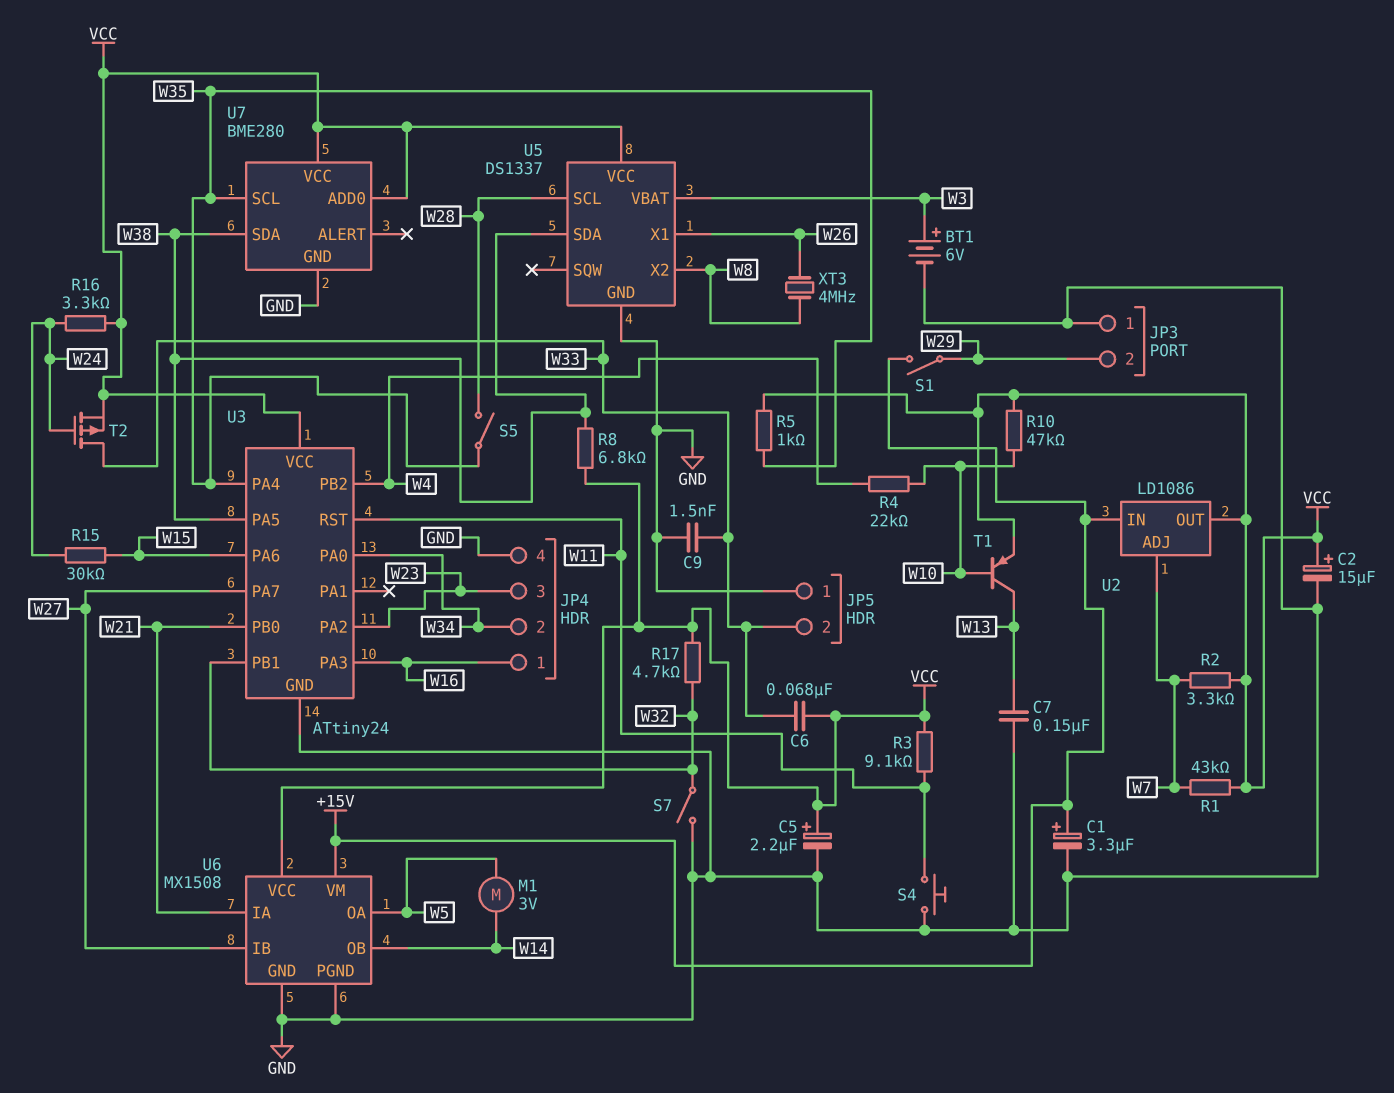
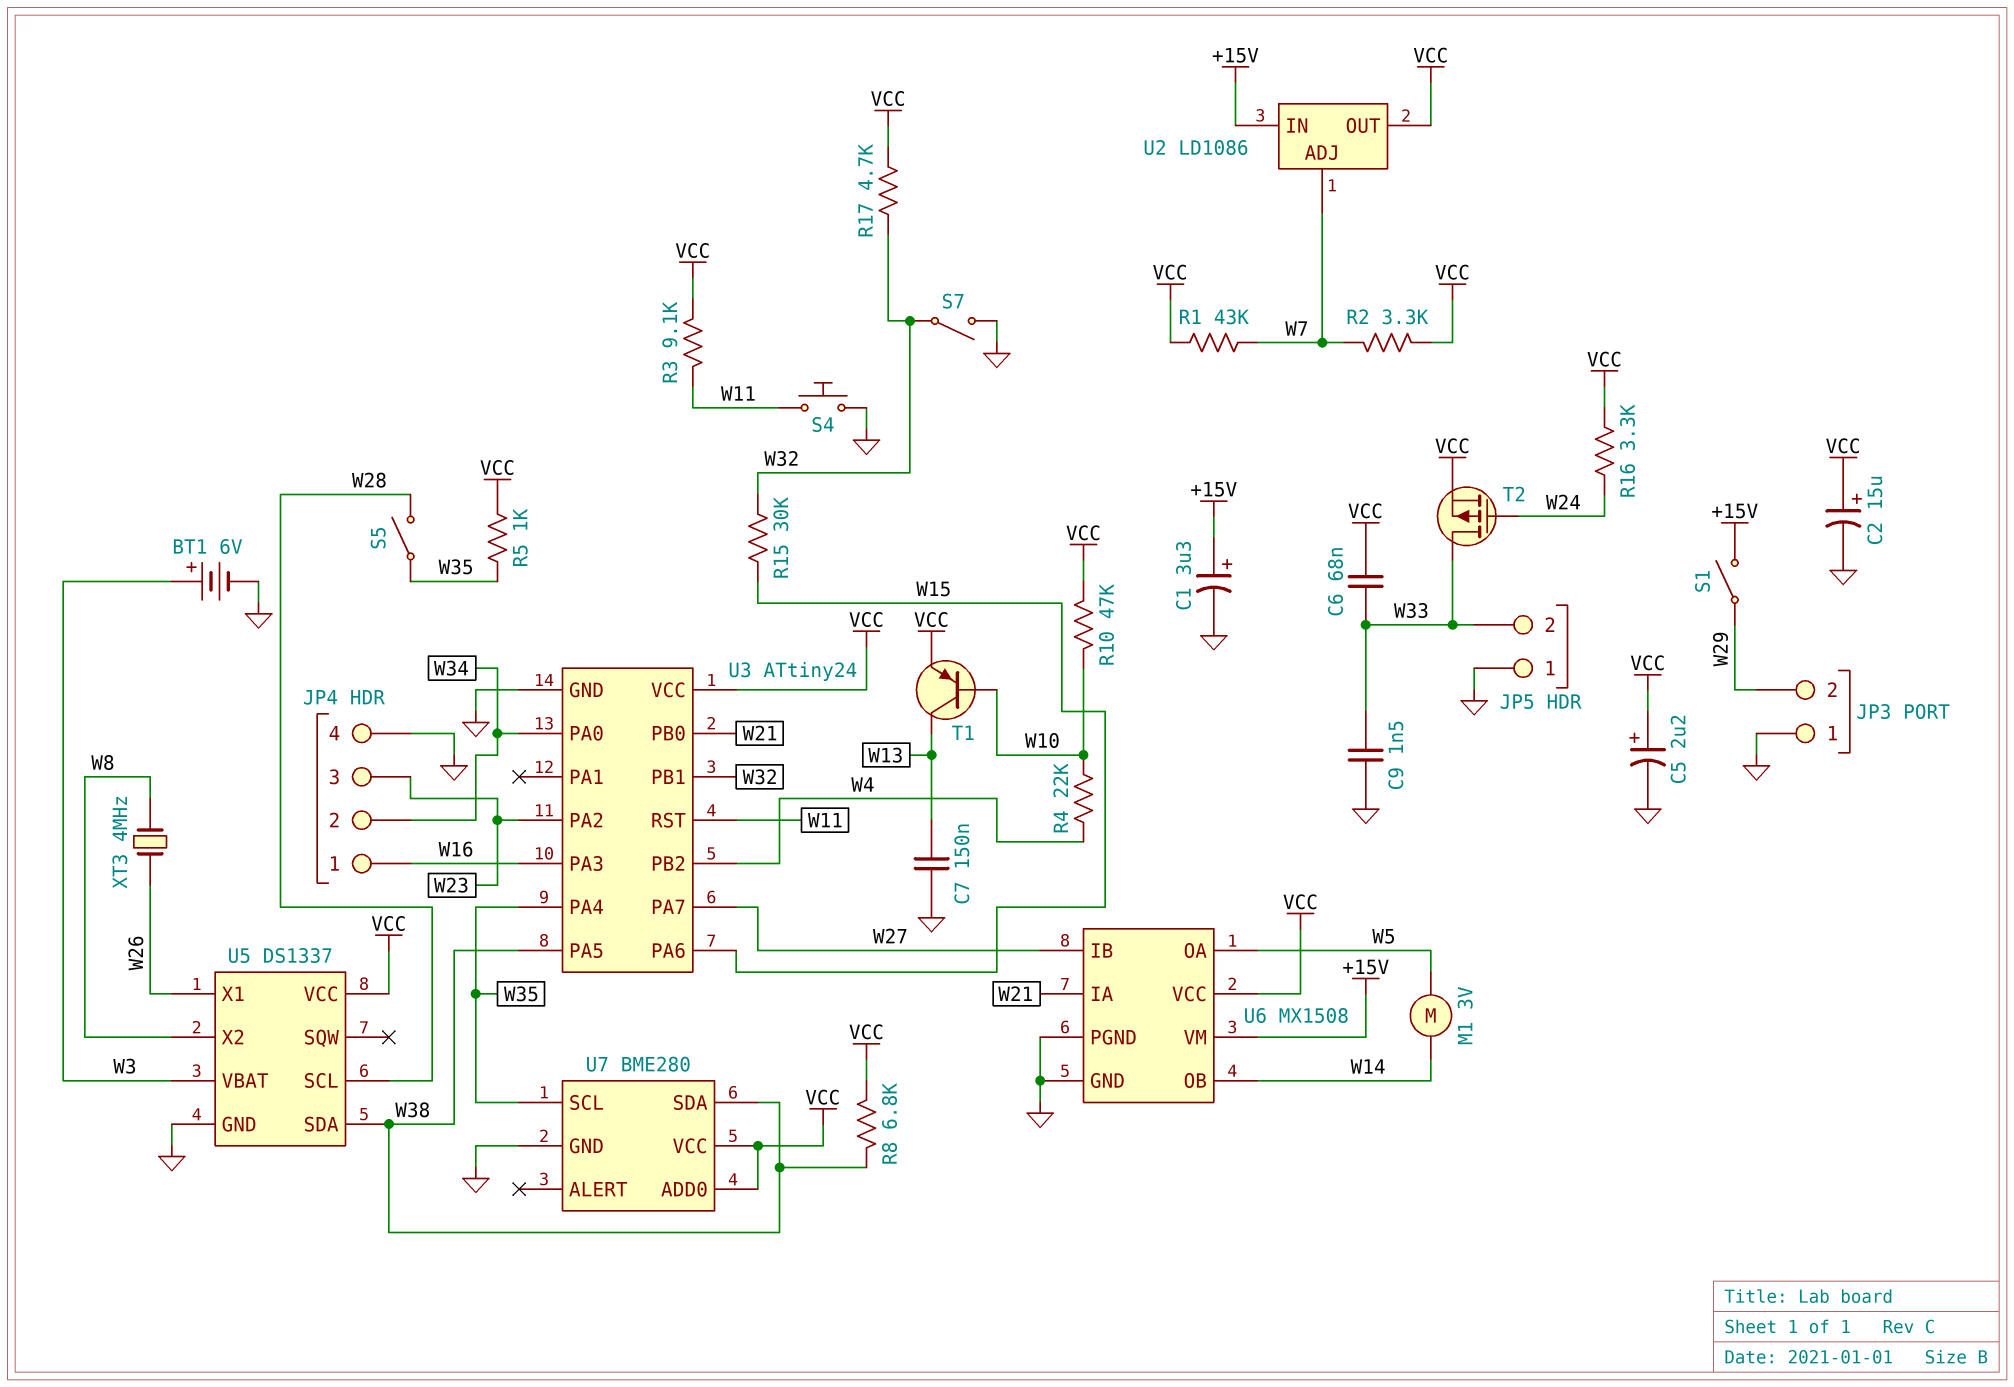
R15: 30k (W15, W24) -> 30k (W15, W32)

